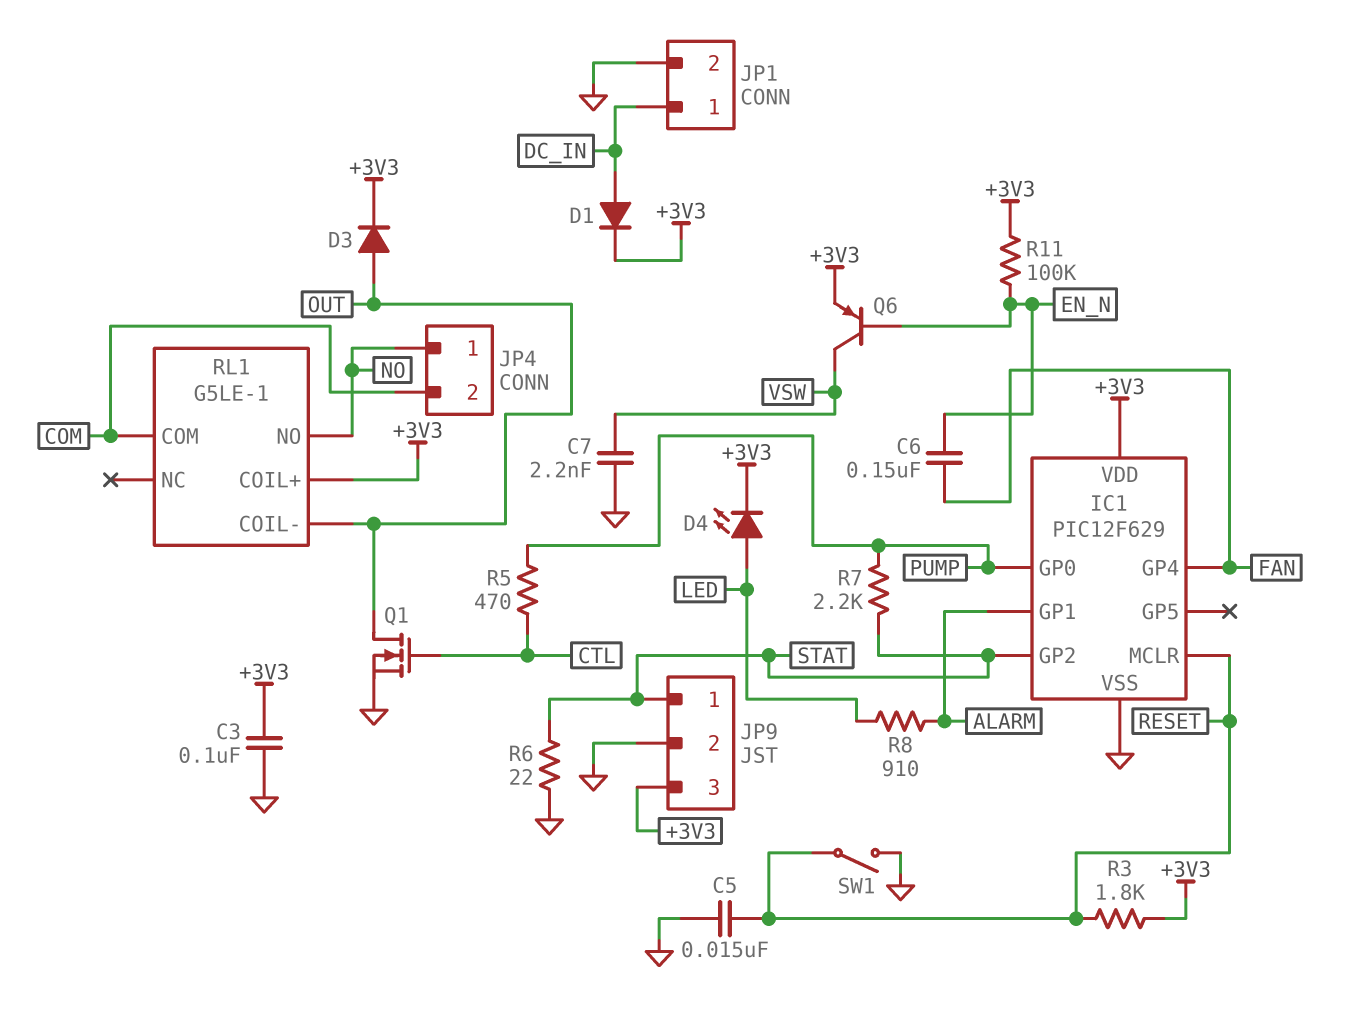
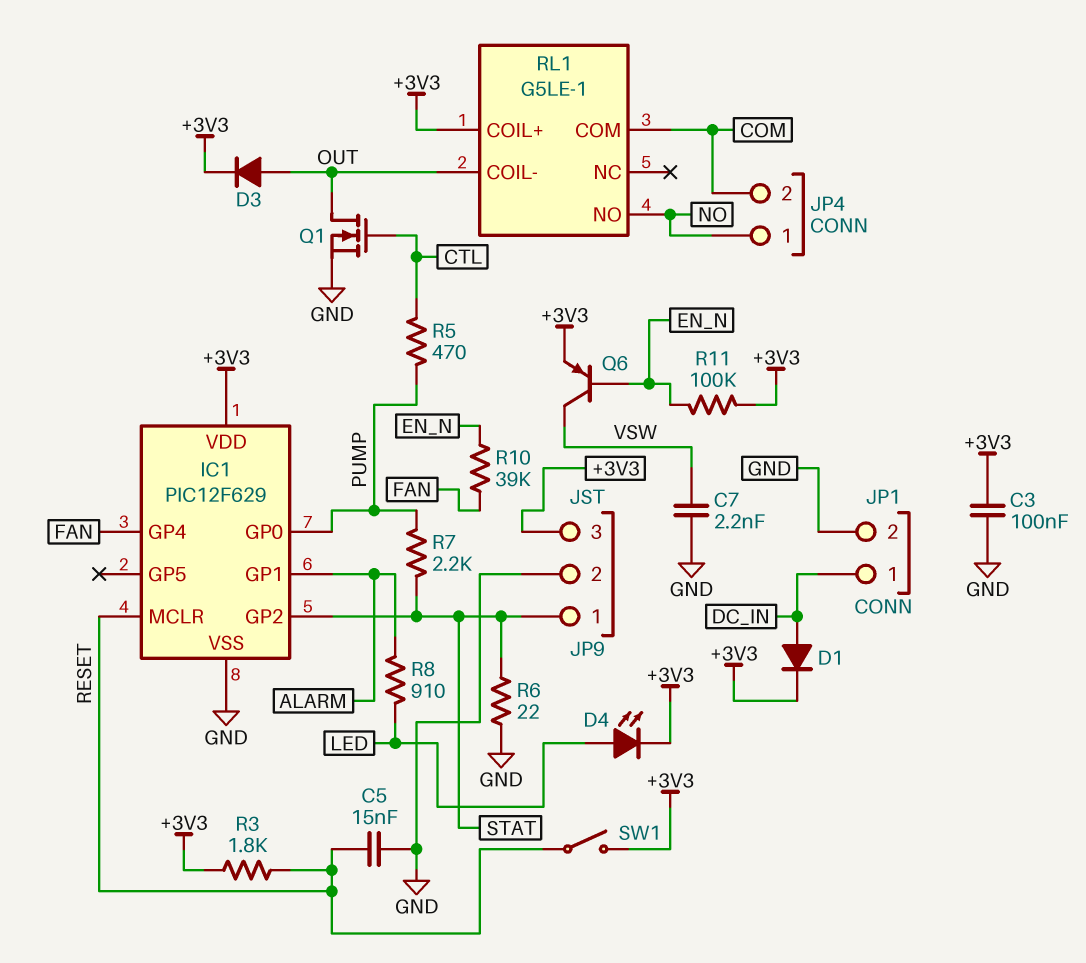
C6: 150nF (EN_N, FAN) -> none
R10: none -> 39k (EN_N, FAN)
SW1: switch (GND, RESET) -> switch (+3V3, RESET)

